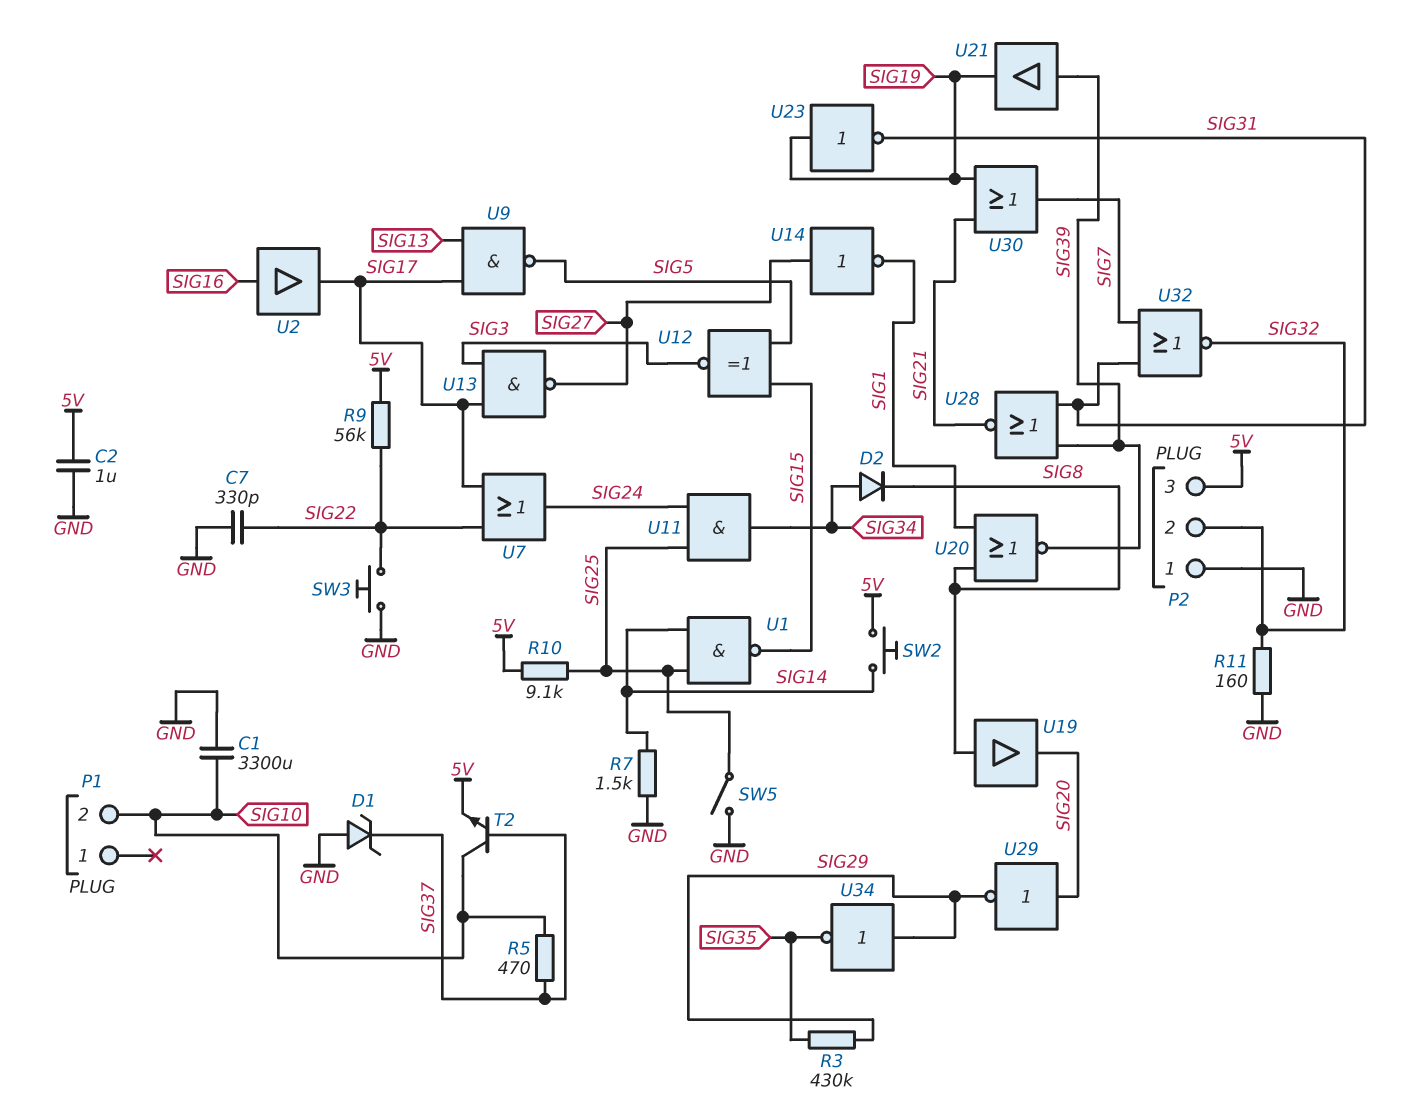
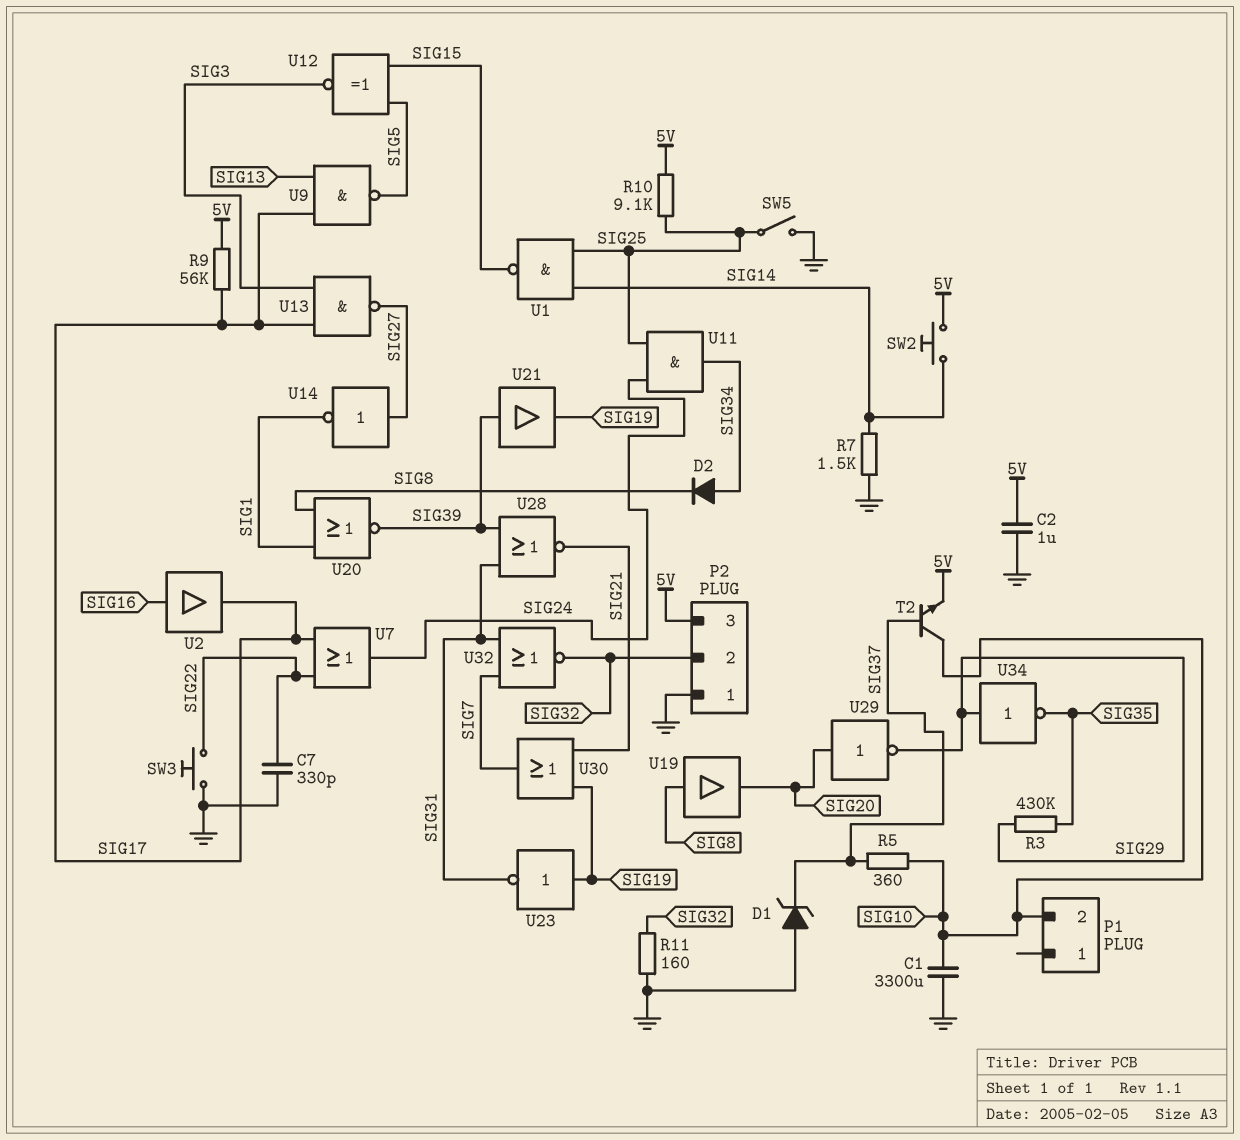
R5: 470 (SIG10, SIG37) -> 360 (SIG10, SIG37)
R9: 56k (5V, SIG22) -> 56k (5V, SIG17)

